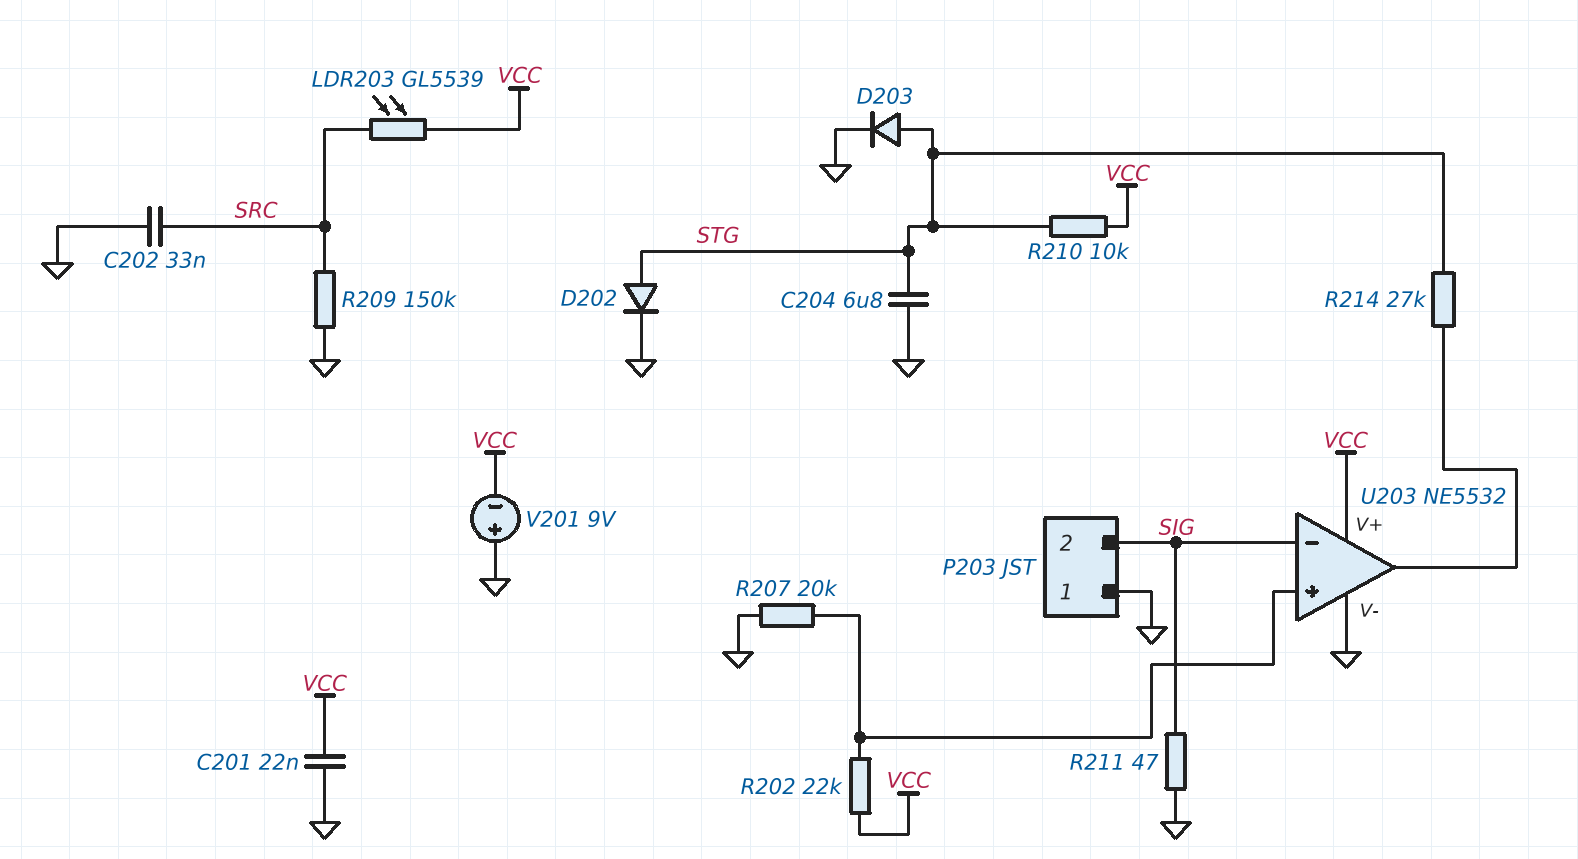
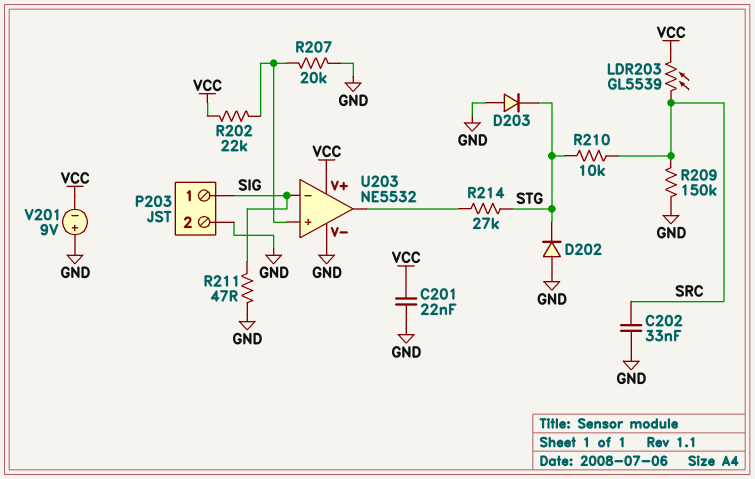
C204: 6.8uF (GND, STG) -> none
D202: diode (A STG, K GND) -> diode (A GND, K STG)
D203: diode (A STG, K GND) -> diode (A GND, K STG)
P203 pin 1: GND -> SIG
P203 pin 2: SIG -> GND
R210: 10k (STG, VCC) -> 10k (SRC, STG)

